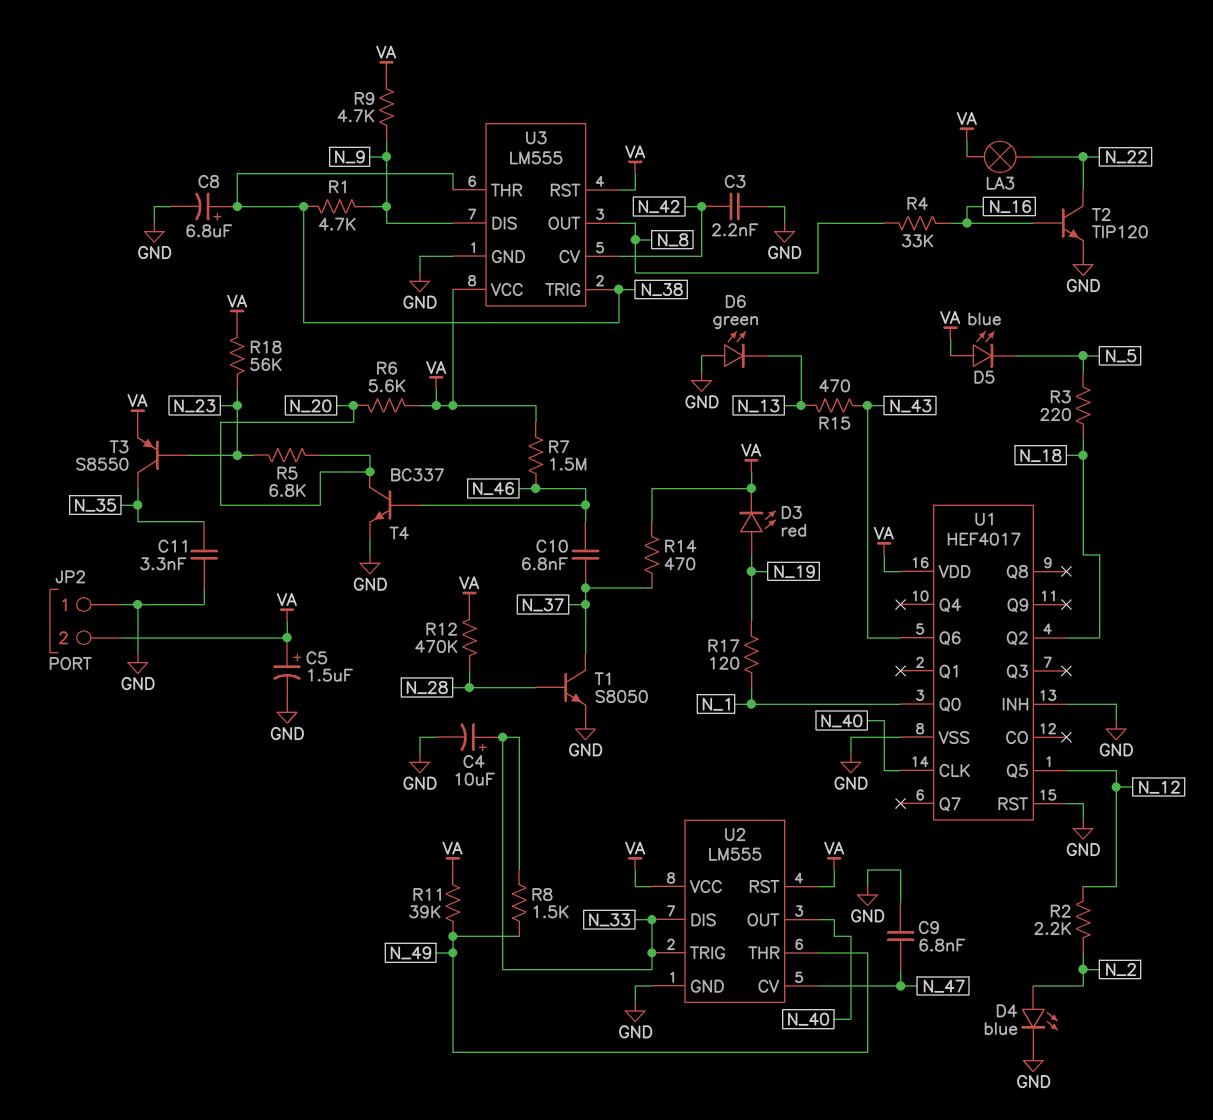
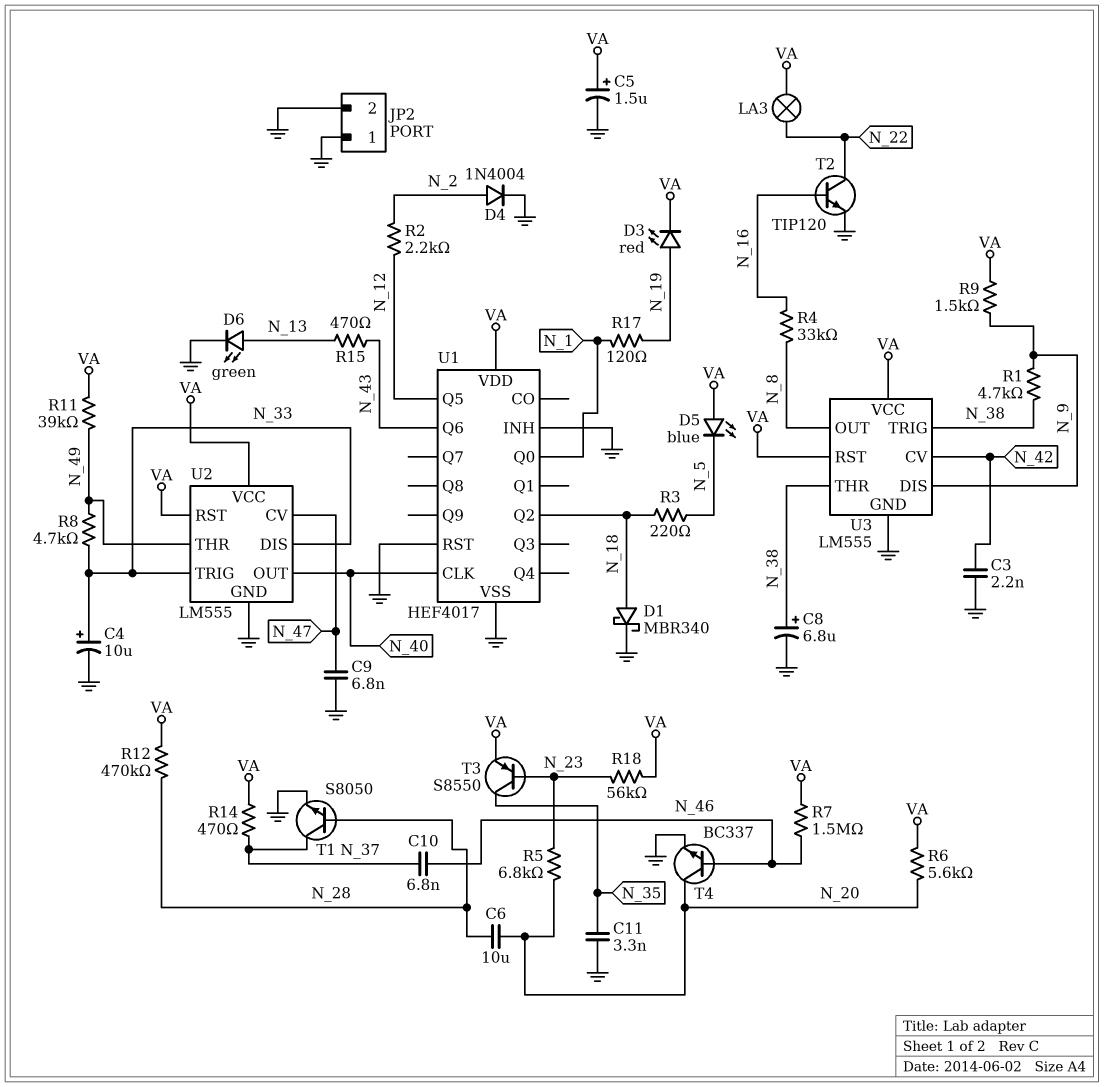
C6: none -> 10uF (N_20, N_28)
D1: none -> schottky MBR340 (A N_18, K GND)
D4: LED blue (A N_2, K GND) -> diode 1N4004 (A N_2, K GND)
D6: LED green (A GND, K N_13) -> LED green (A N_13, K GND)
JP2 pin 2: VA -> GND
R8: 1.5k (N_33, N_49) -> 4.7k (N_33, N_49)
R9: 4.7k (N_9, VA) -> 1.5k (N_9, VA)

